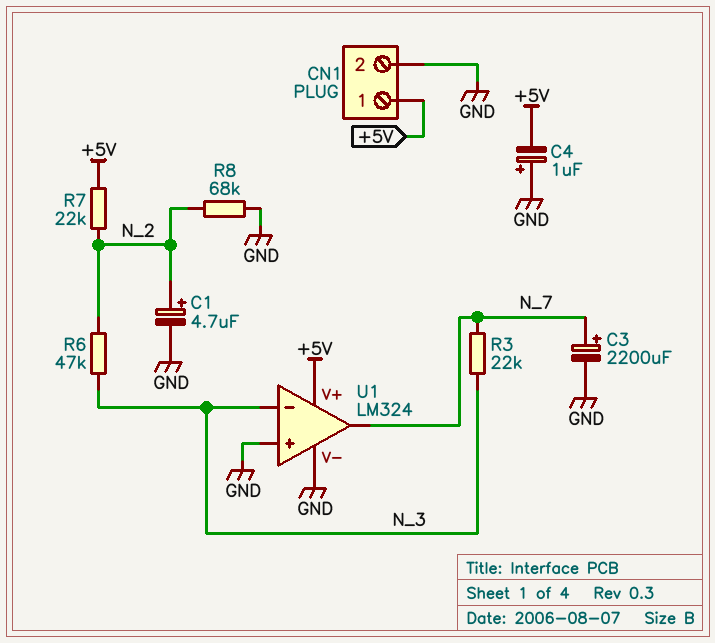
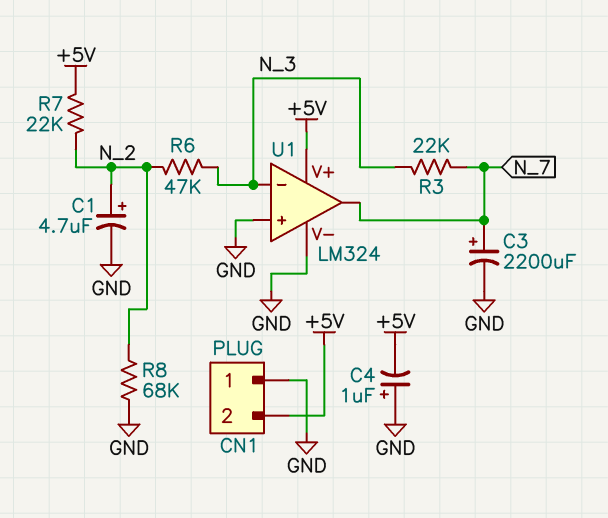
CN1 pin 1: +5V -> GND
CN1 pin 2: GND -> +5V

